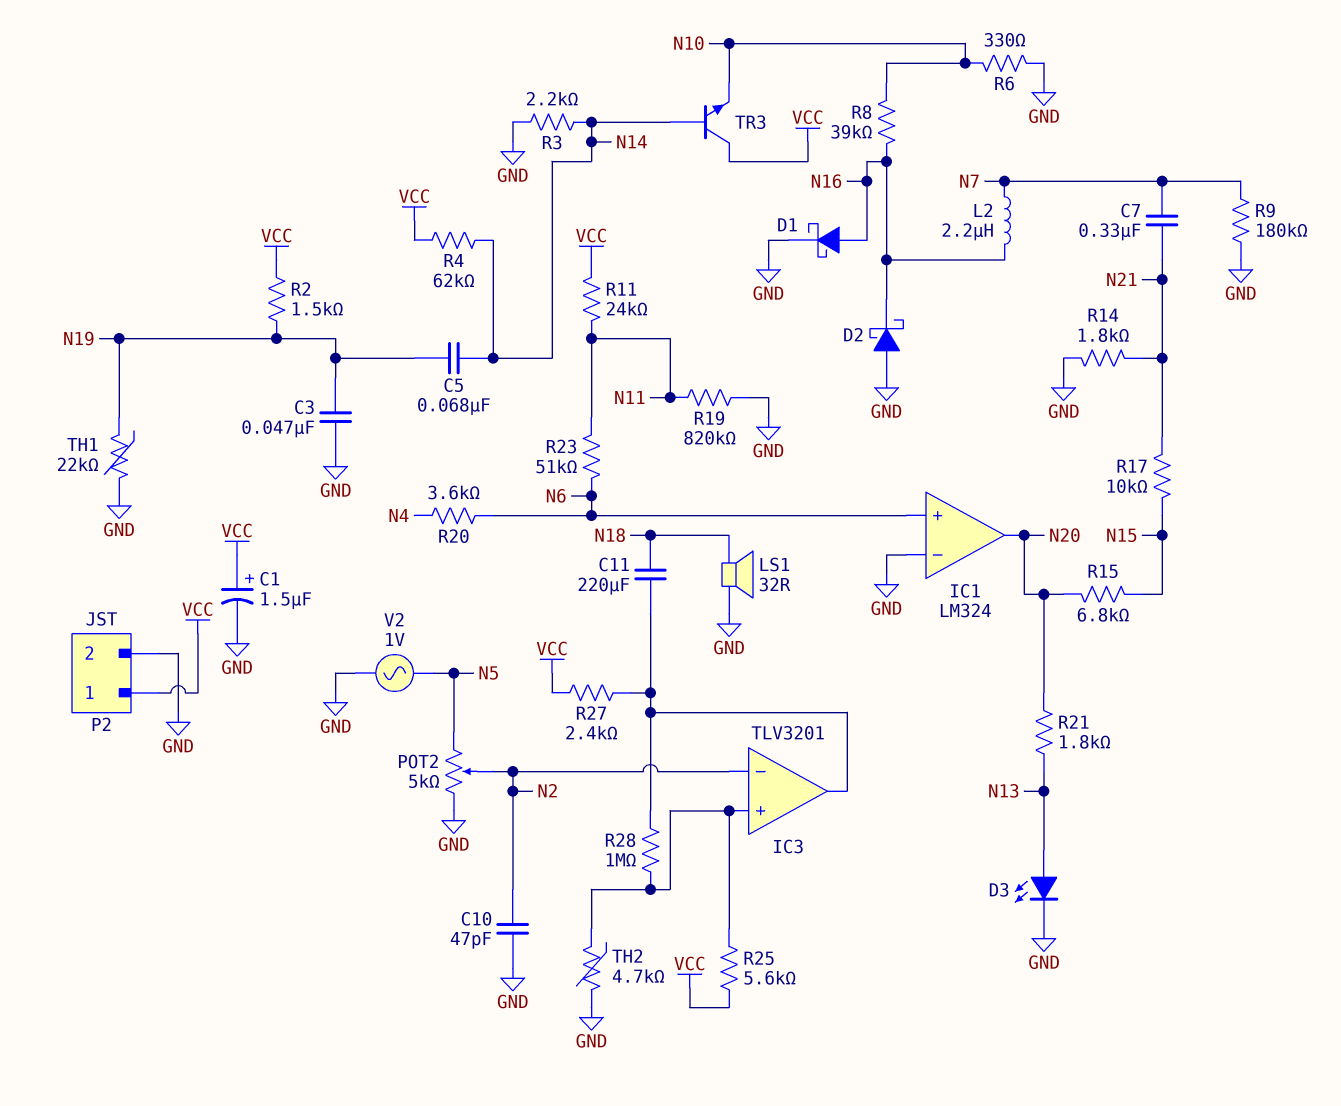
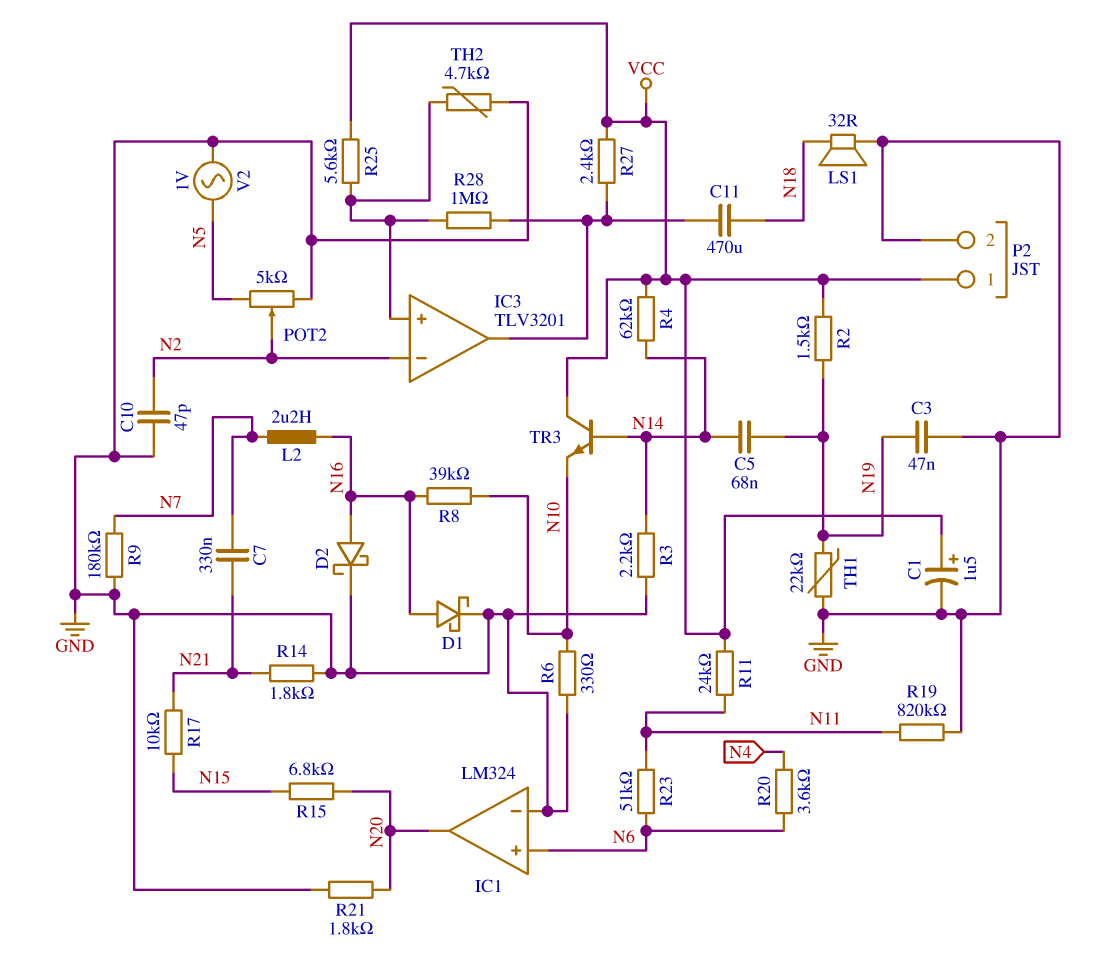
C11: 220uF (IC3/out, N18) -> 470uF (IC3/out, N18)
D2: schottky (A GND, K N16) -> schottky (A N16, K GND)
D3: LED (A N13, K GND) -> none
R21: 1.8k (N13, N20) -> 1.8k (GND, N20)

